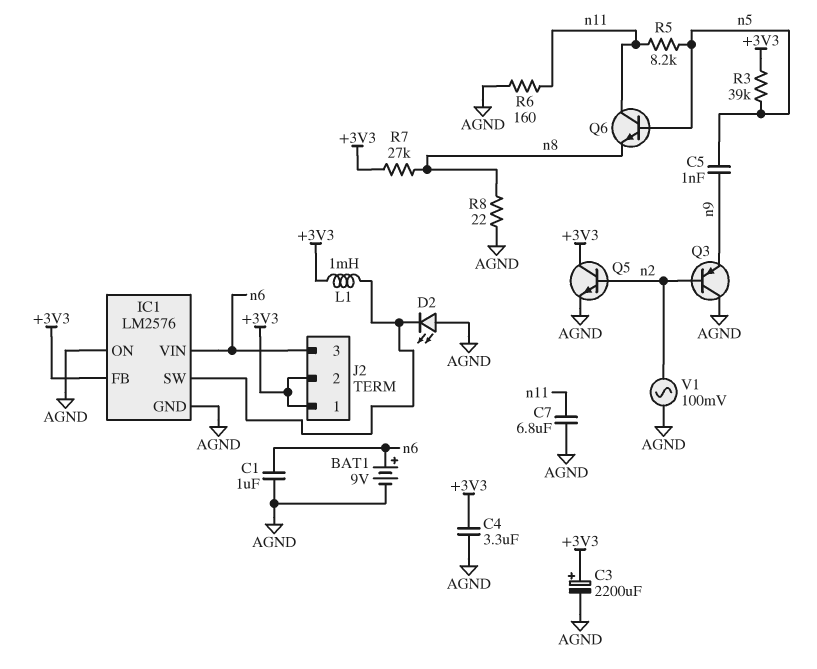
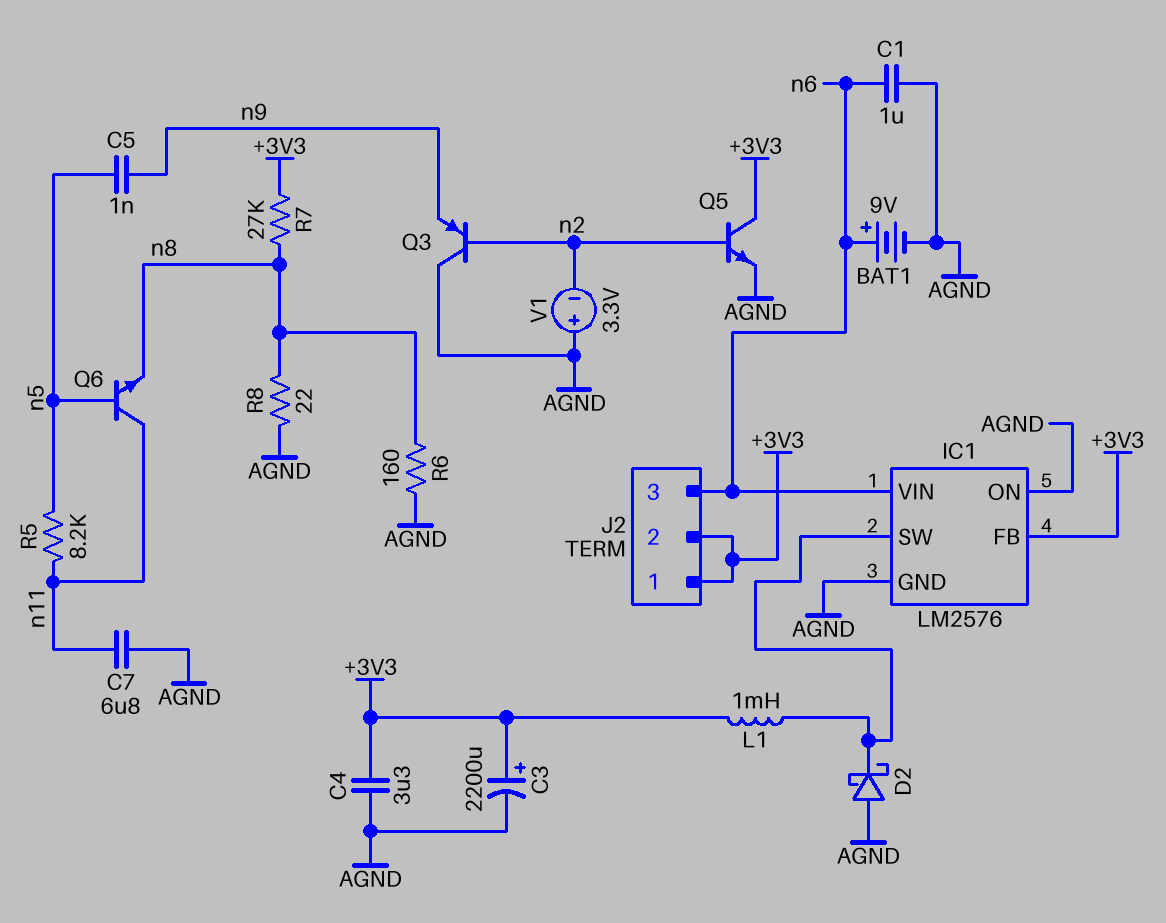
D2: LED (A AGND, K IC1/SW) -> schottky (A AGND, K IC1/SW)
R3: 39k (+3V3, n5) -> none
R6: 160 (AGND, n11) -> 160 (AGND, n8)
V1: AC 100mV (AGND, n2) -> 3.3V (plus AGND, minus n2)

